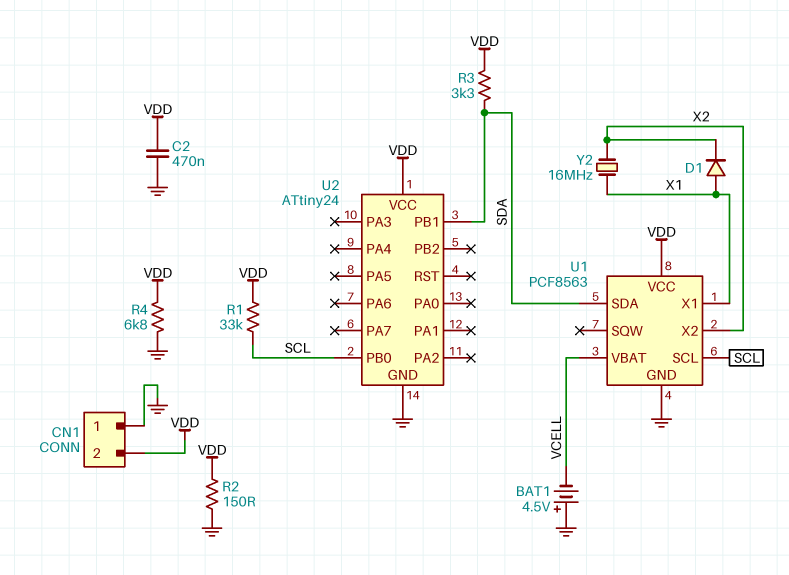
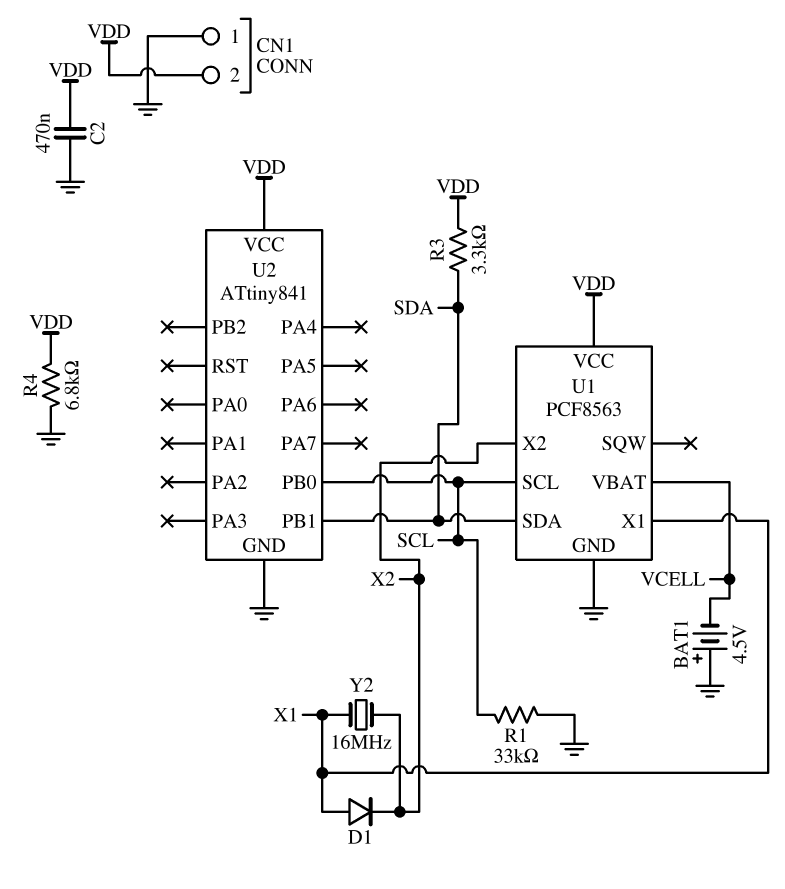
R1: 33k (SCL, VDD) -> 33k (GND, SCL)
R2: 150 (GND, VDD) -> none
U2: ATtiny24 -> ATtiny841

